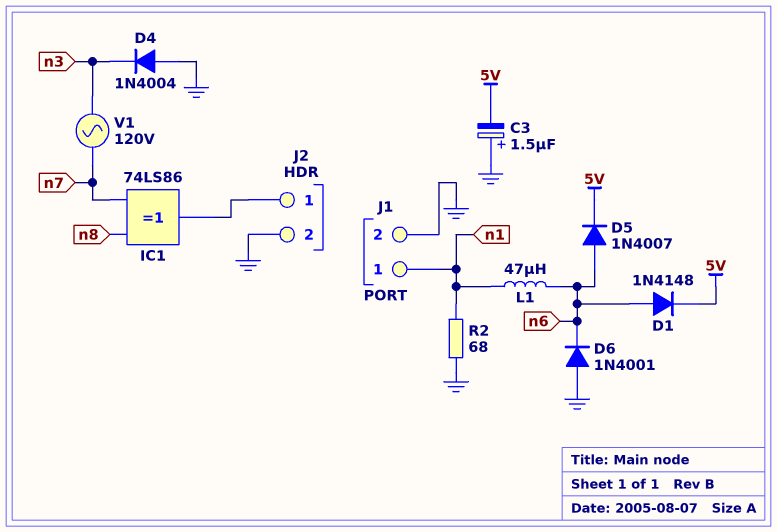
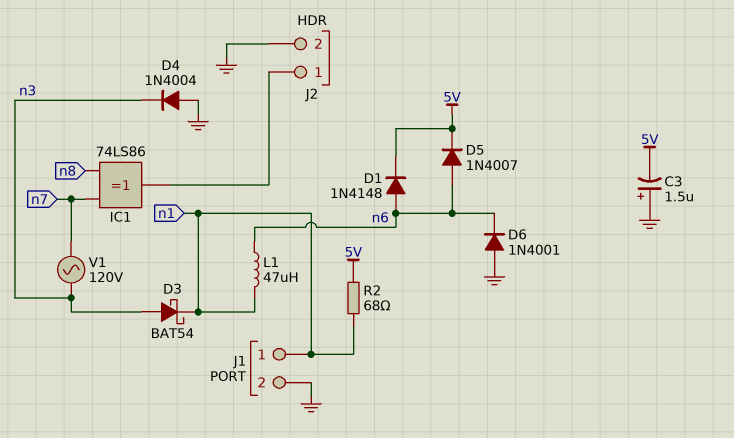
D3: none -> schottky BAT54 (A n3, K n1)
R2: 68 (GND, n1) -> 68 (5V, n1)

